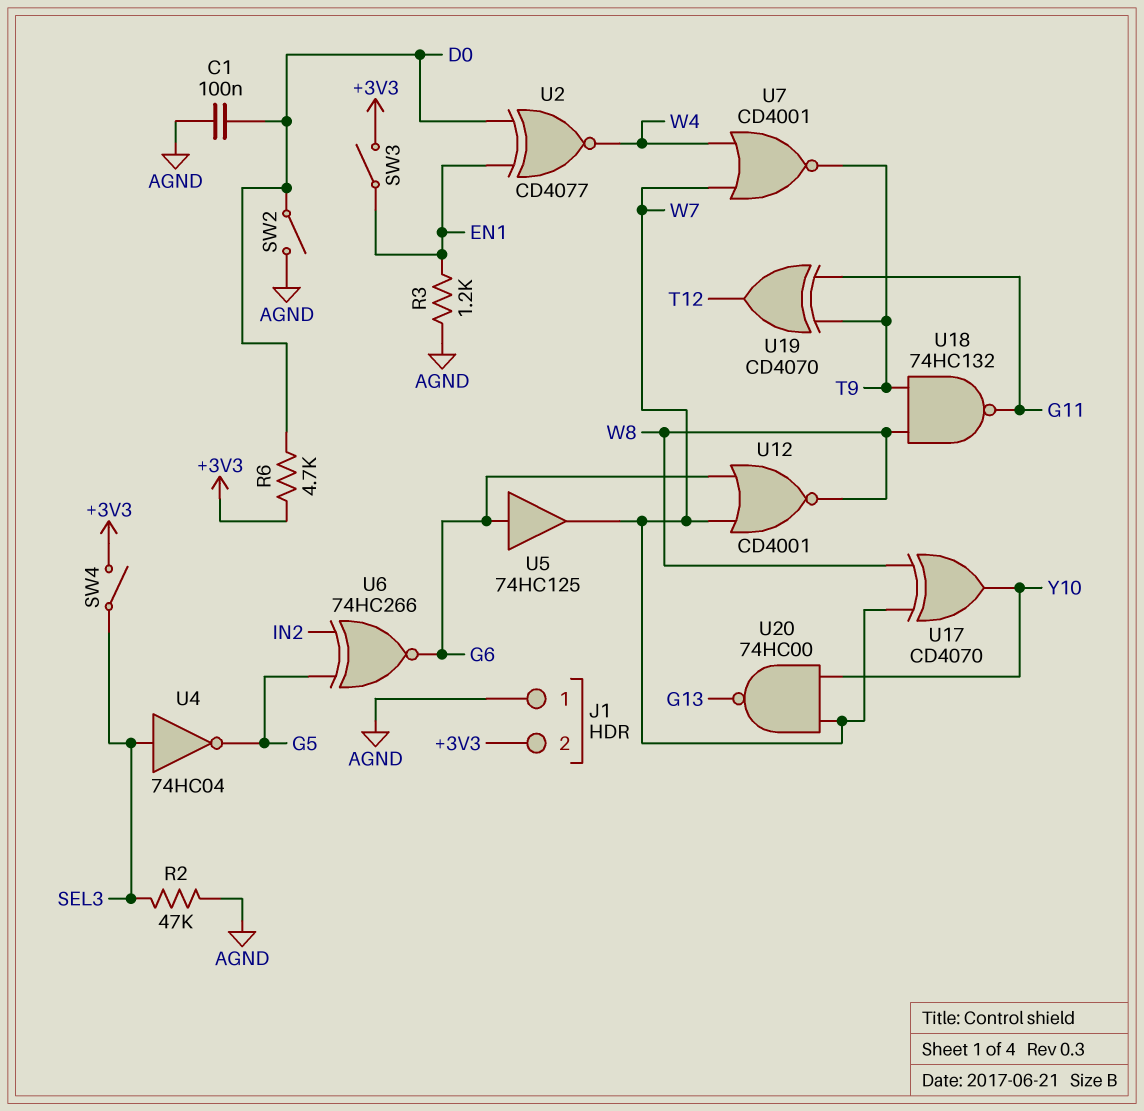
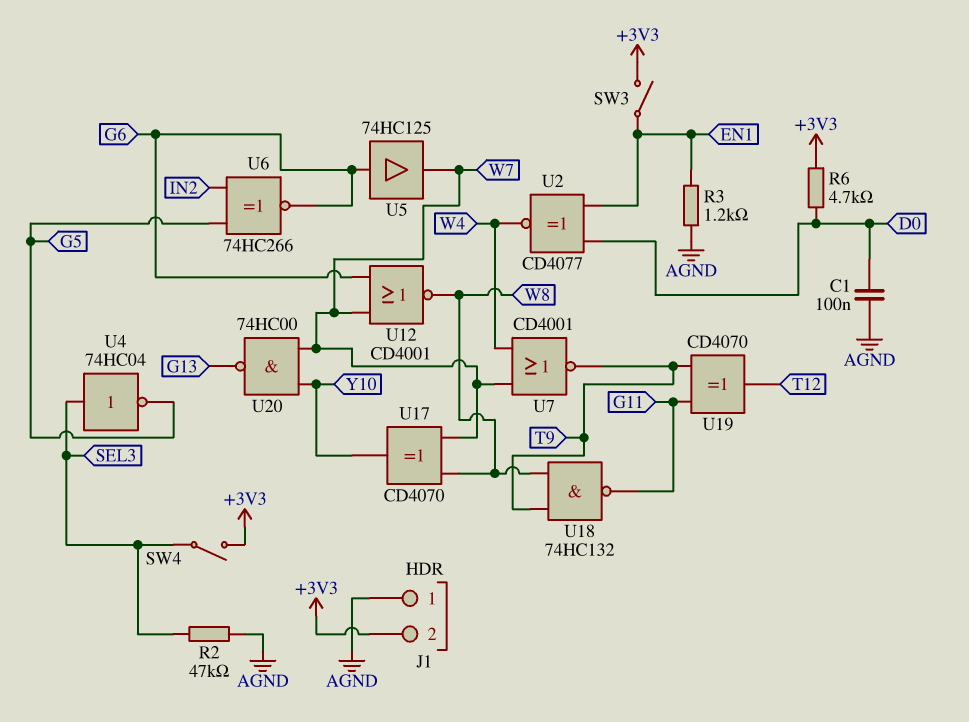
SW2: switch (AGND, D0) -> none

